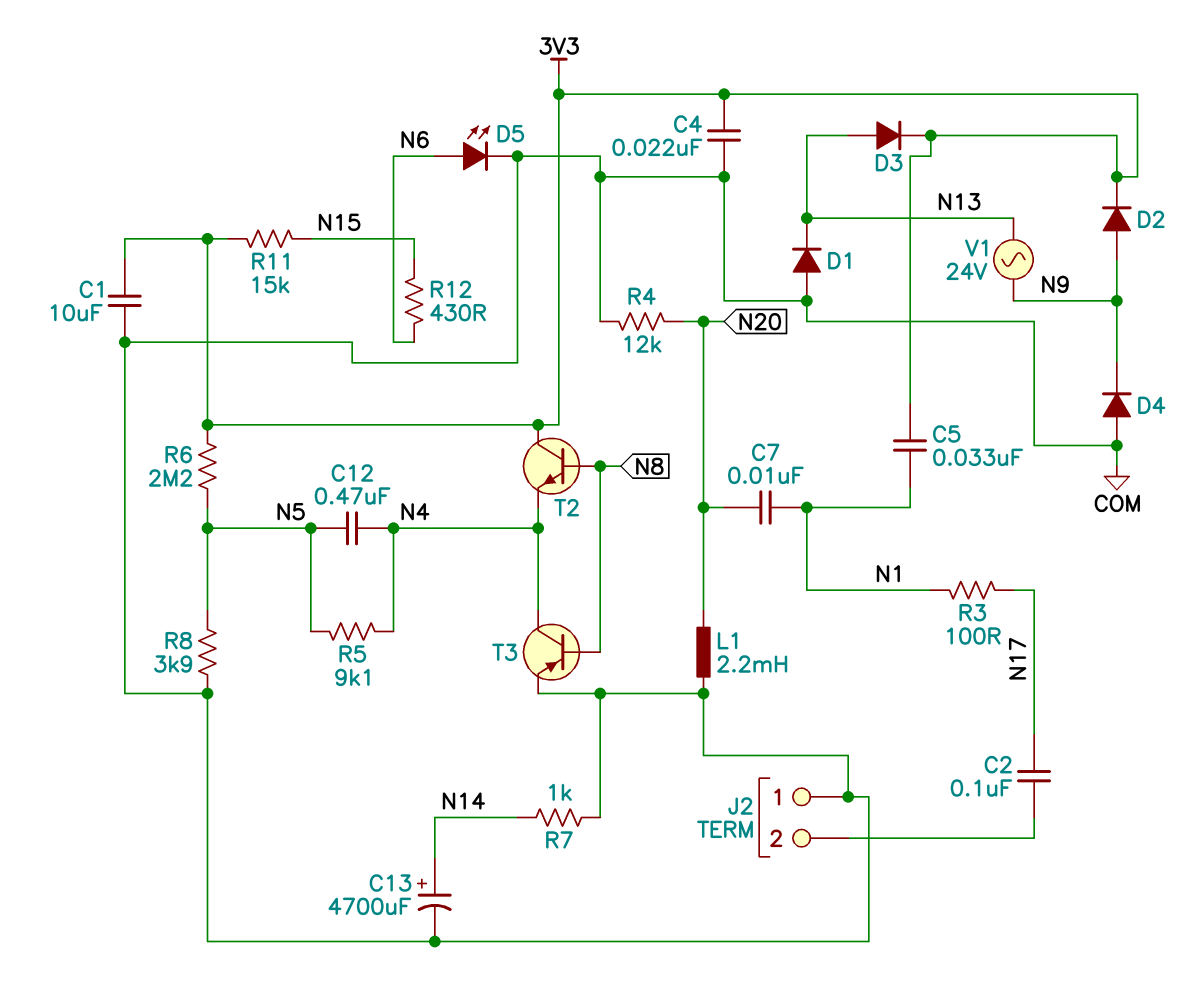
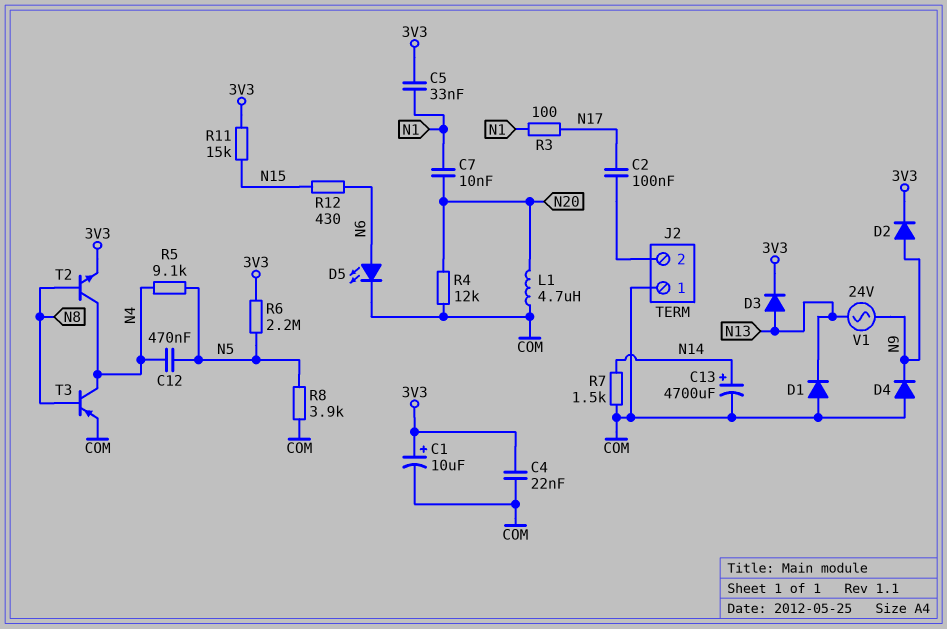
C1: 10uF (3V3, COM) -> 10uF (plus 3V3, minus COM)
L1: 2.2mH (COM, N20) -> 4.7uH (COM, N20)
R7: 1k (COM, N14) -> 1.5k (COM, N14)
T2: NPN (B N8, C 3V3, E N4) -> NPN (B N8, C N4, E 3V3)

